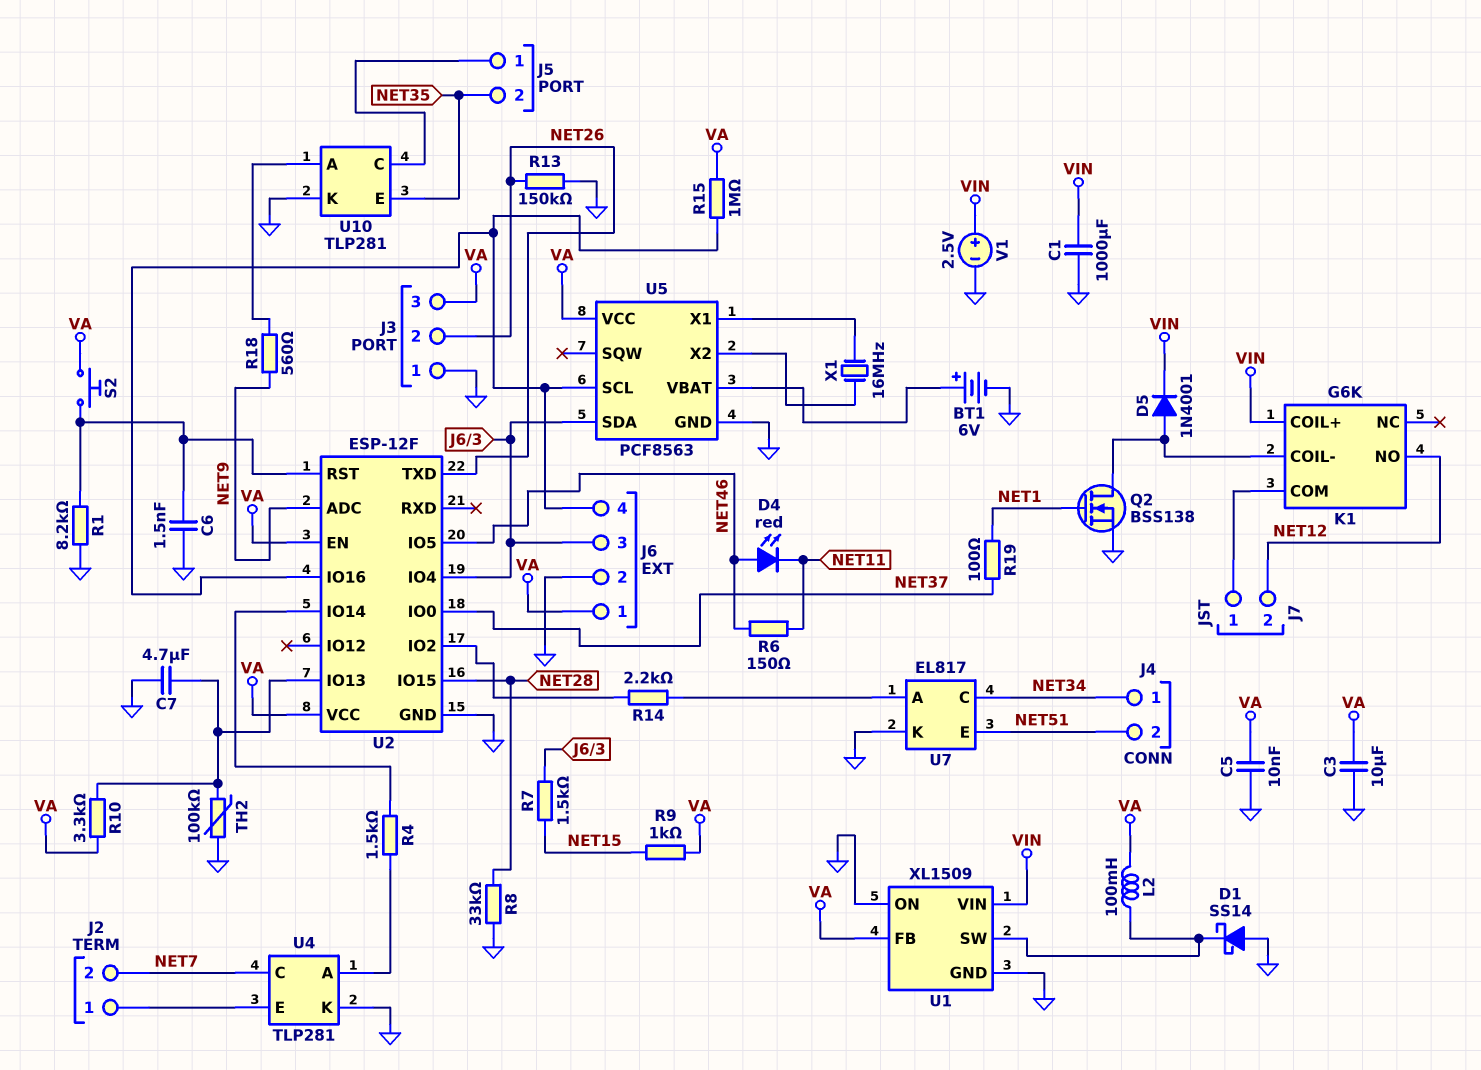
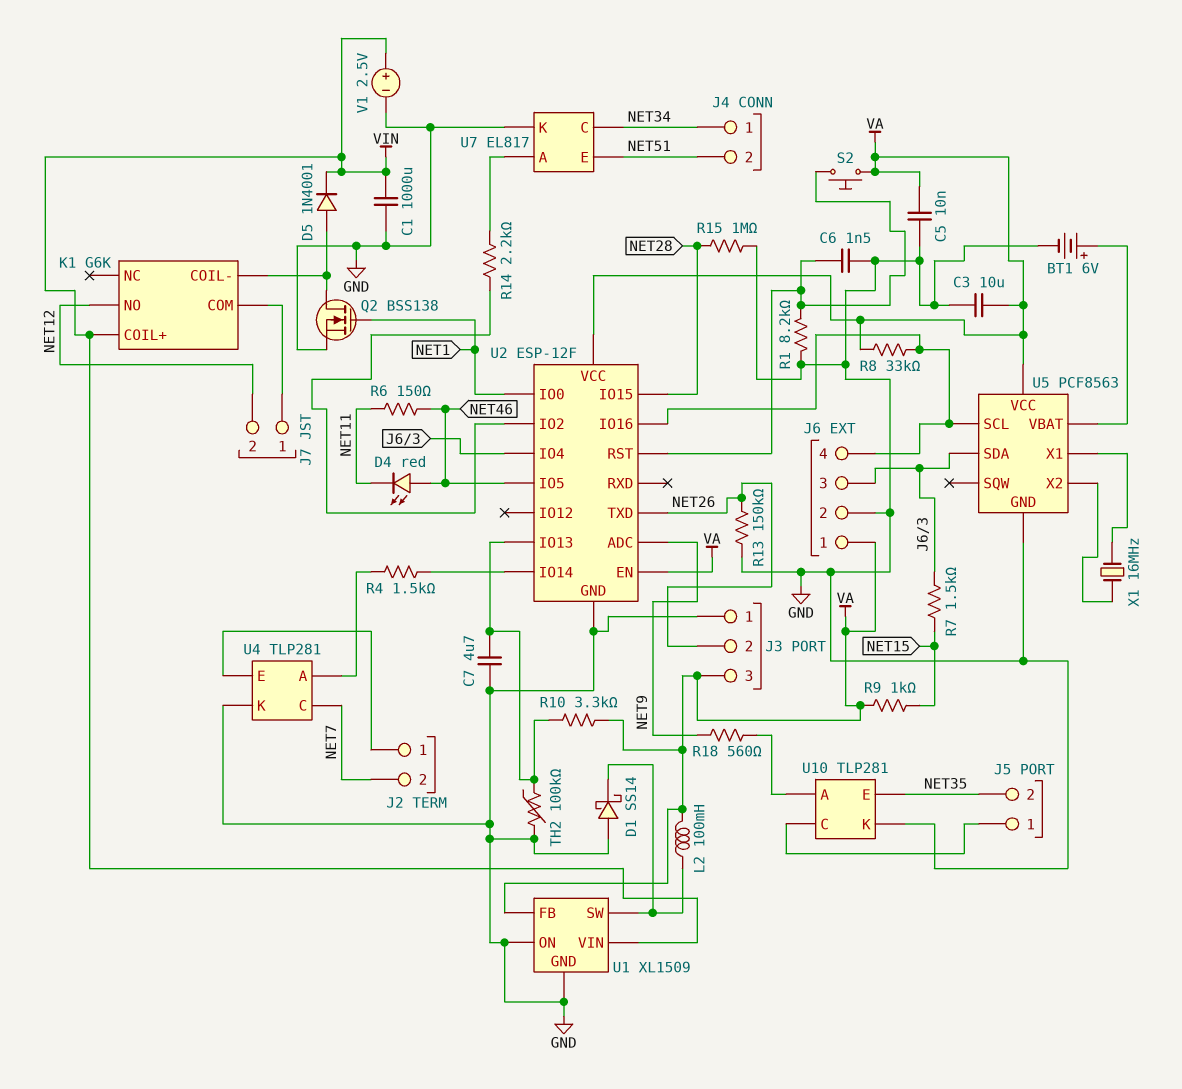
R8: 33k (GND, NET28) -> 33k (J6/4, VA)
R15: 1M (J6/4, VA) -> 1M (GND, NET28)
R19: 100 (NET1, NET37) -> none
U2 pin IO0: NET37 -> NET1

